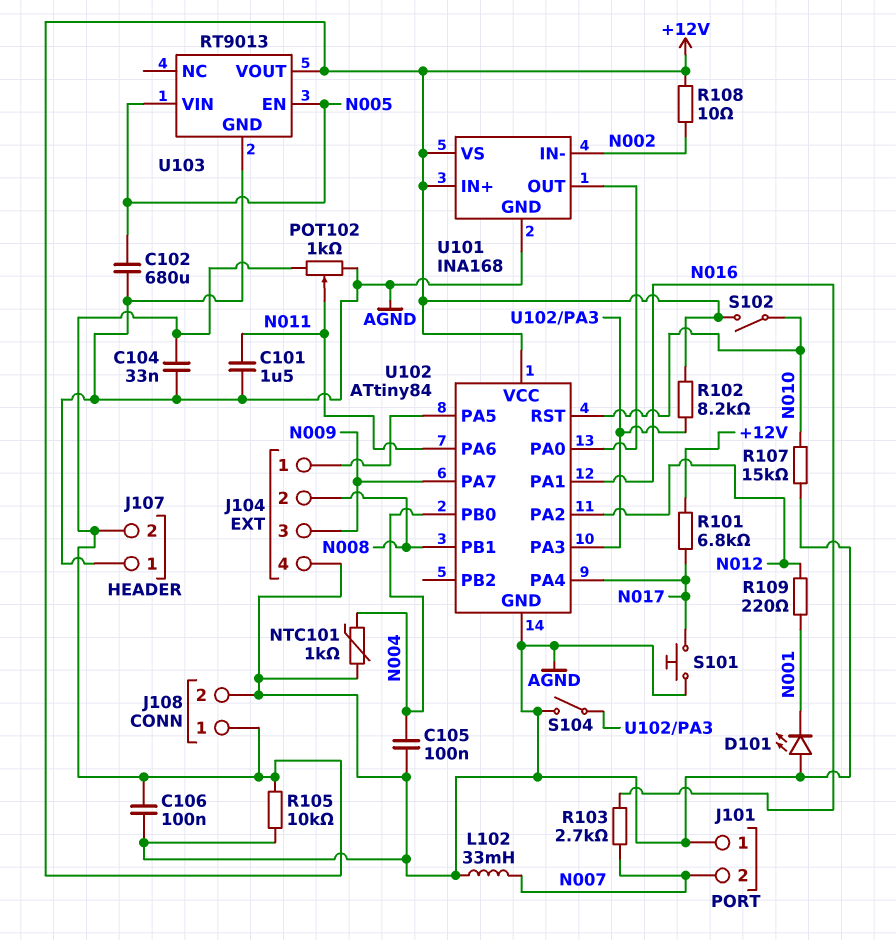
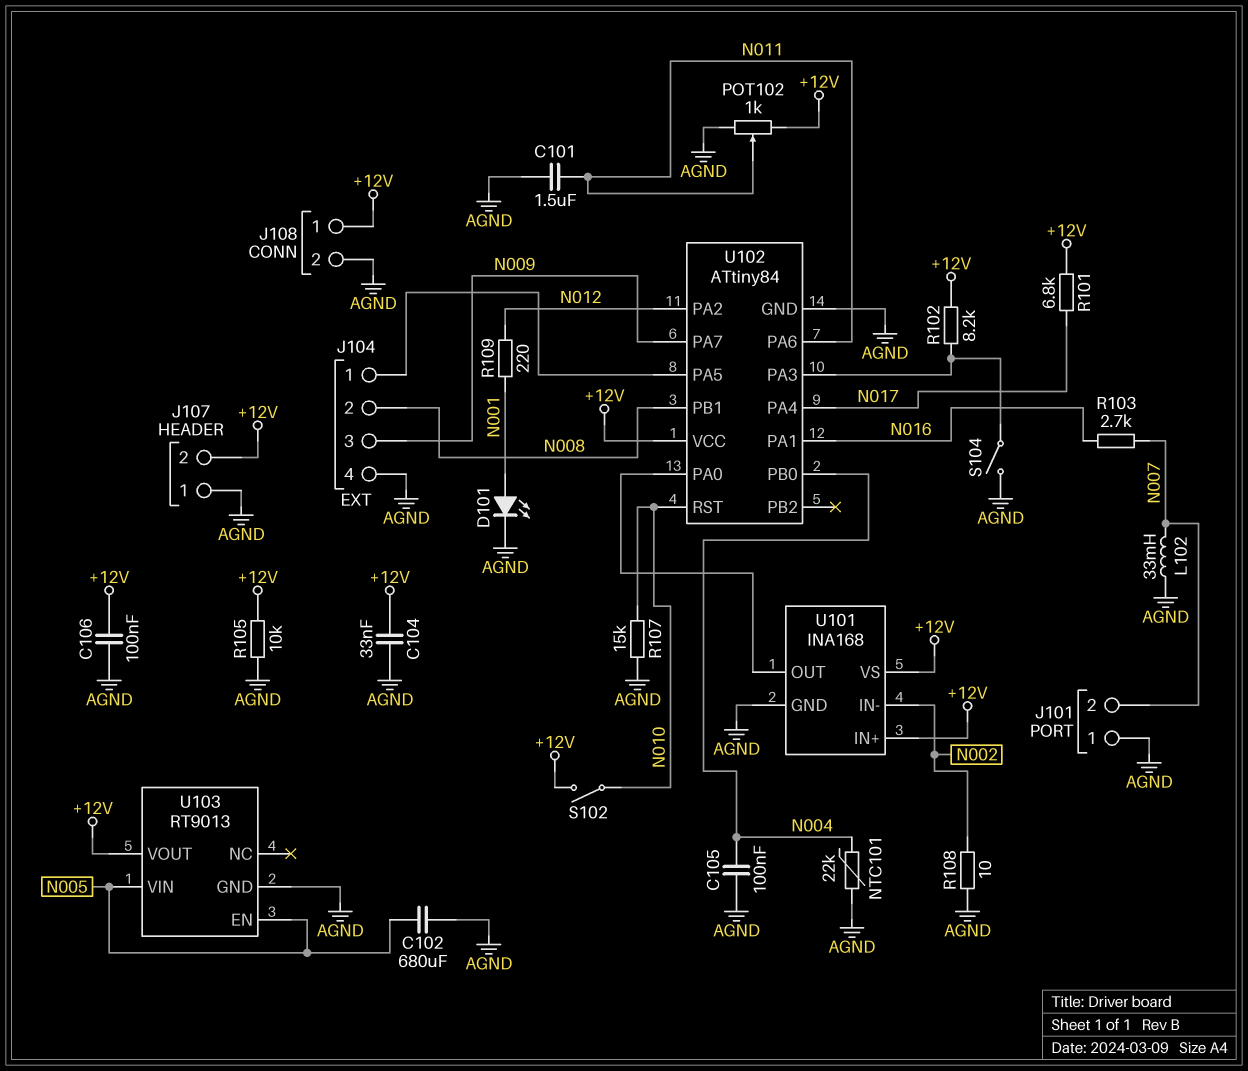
D101: LED (A AGND, K N001) -> LED (A N001, K AGND)
NTC101: 1k (AGND, N004) -> 22k (AGND, N004)
R108: 10 (+12V, N002) -> 10 (AGND, N002)
S101: button (AGND, N017) -> none

